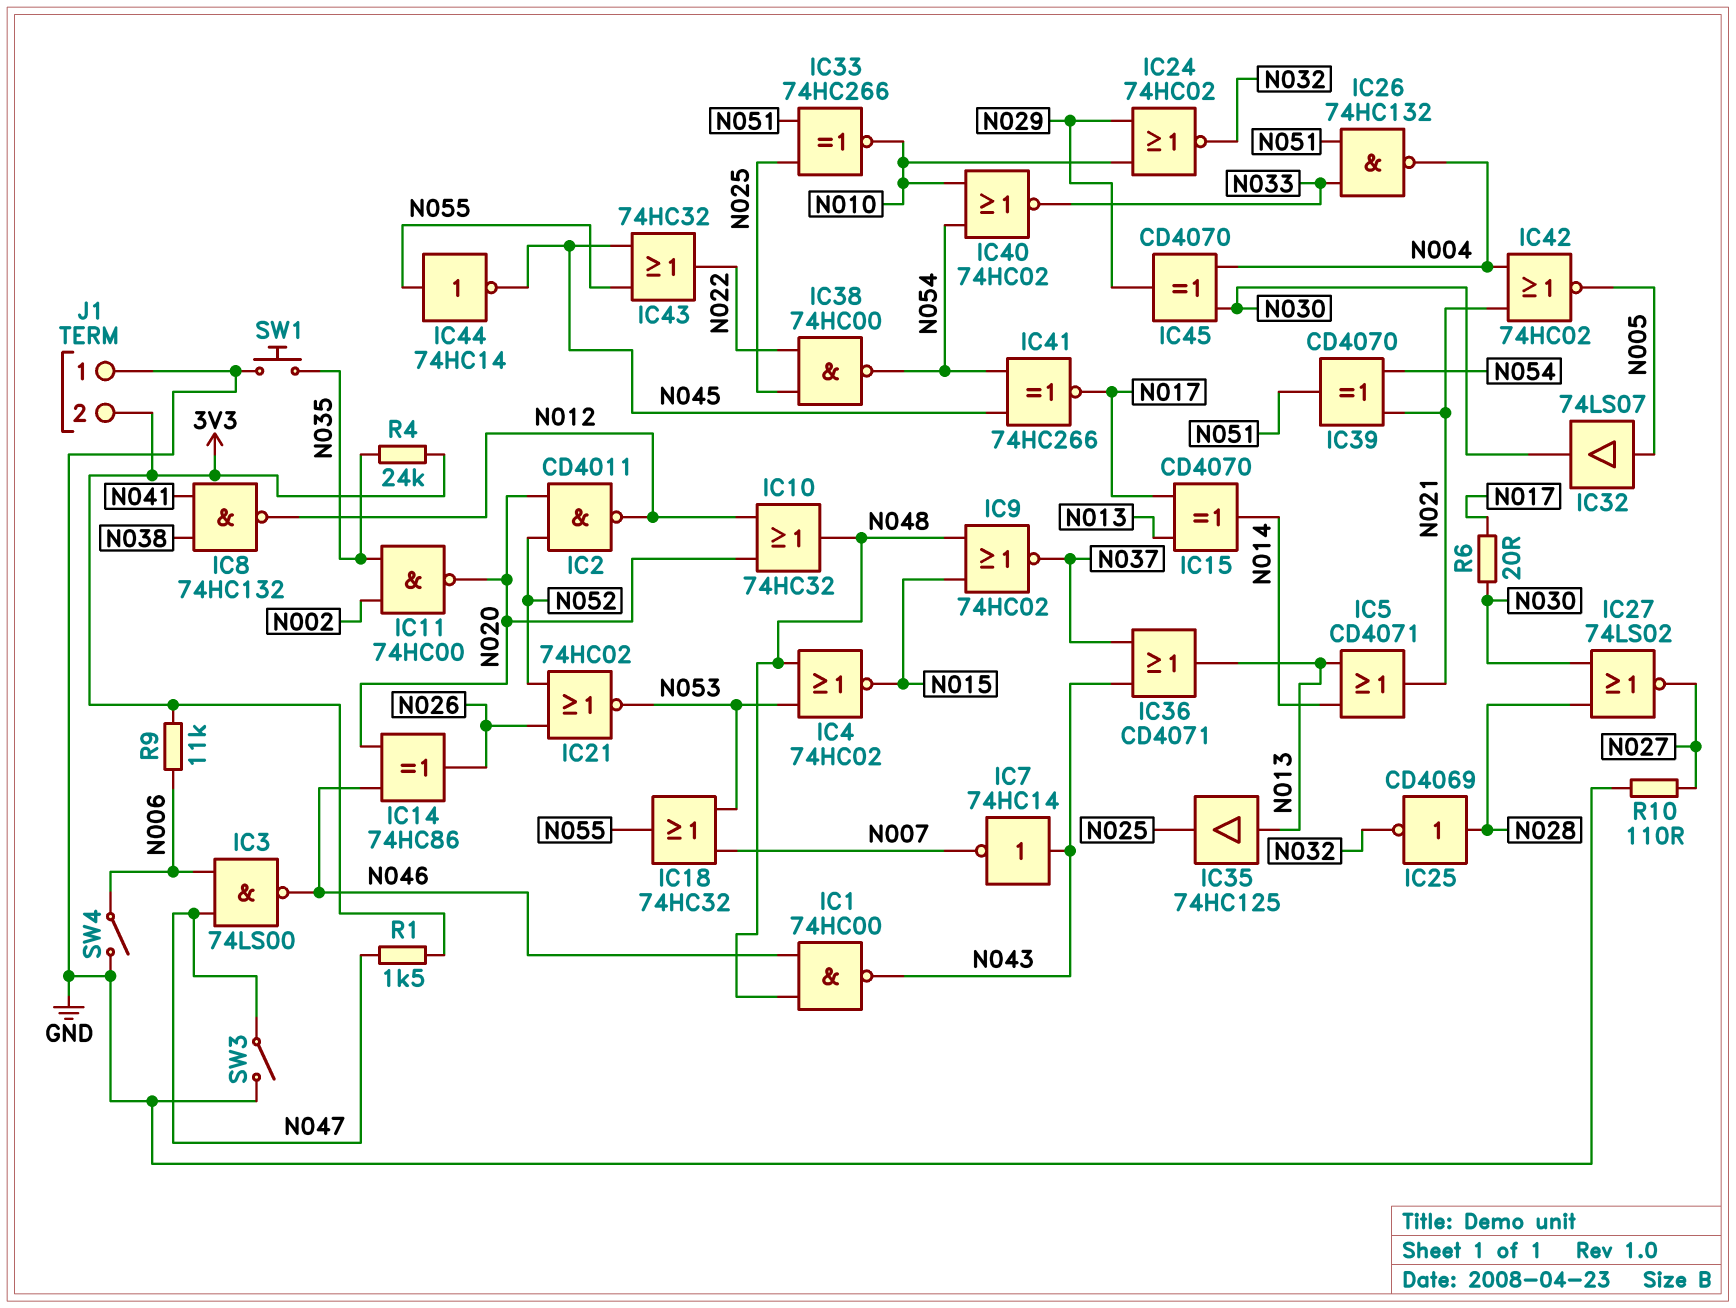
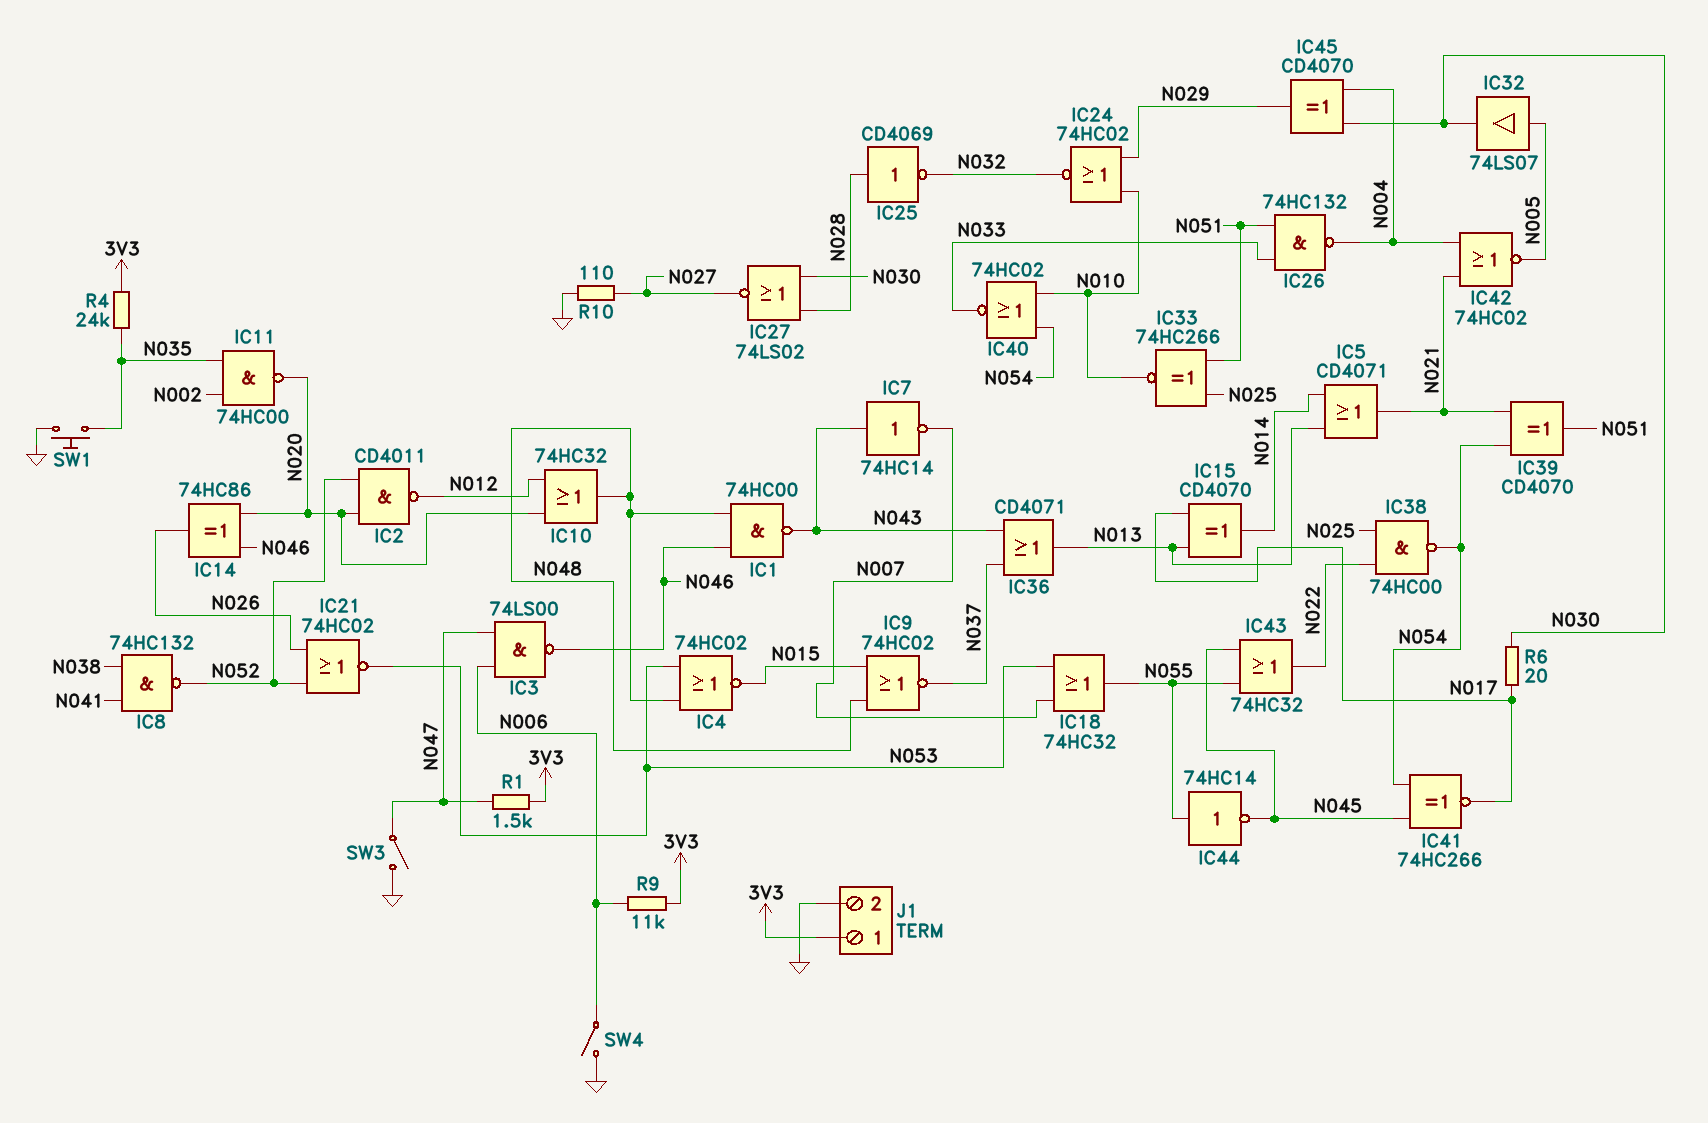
IC8: NAND 74HC132 (in N038, in N041, out N012) -> NAND 74HC132 (in N038, in N041, out N052)
IC35: buffer 74HC125 (in N013, out N025) -> none
J1 pin 1: GND -> 3V3
J1 pin 2: 3V3 -> GND

